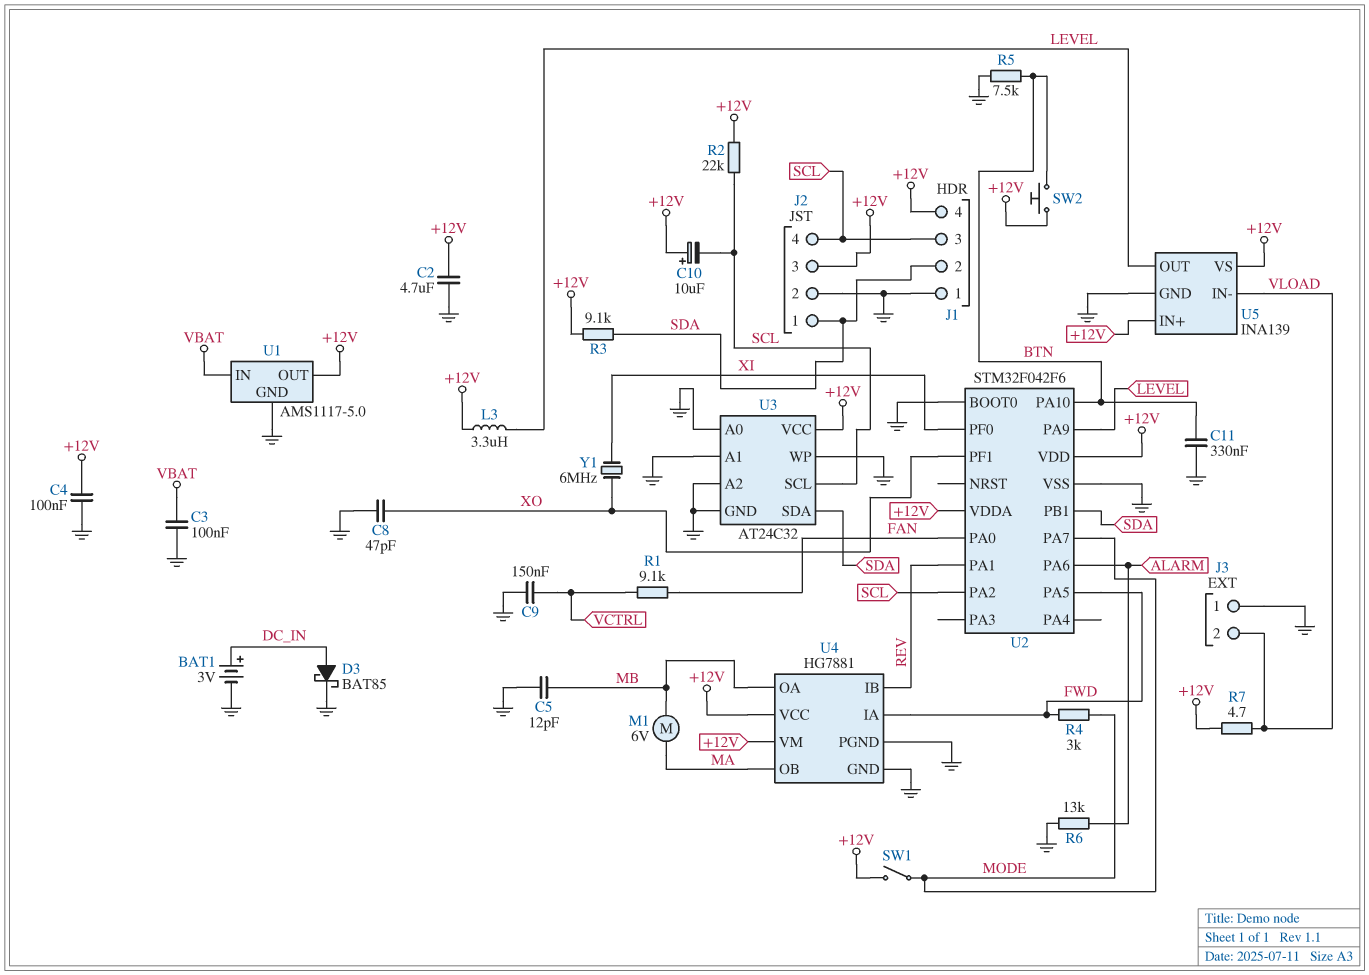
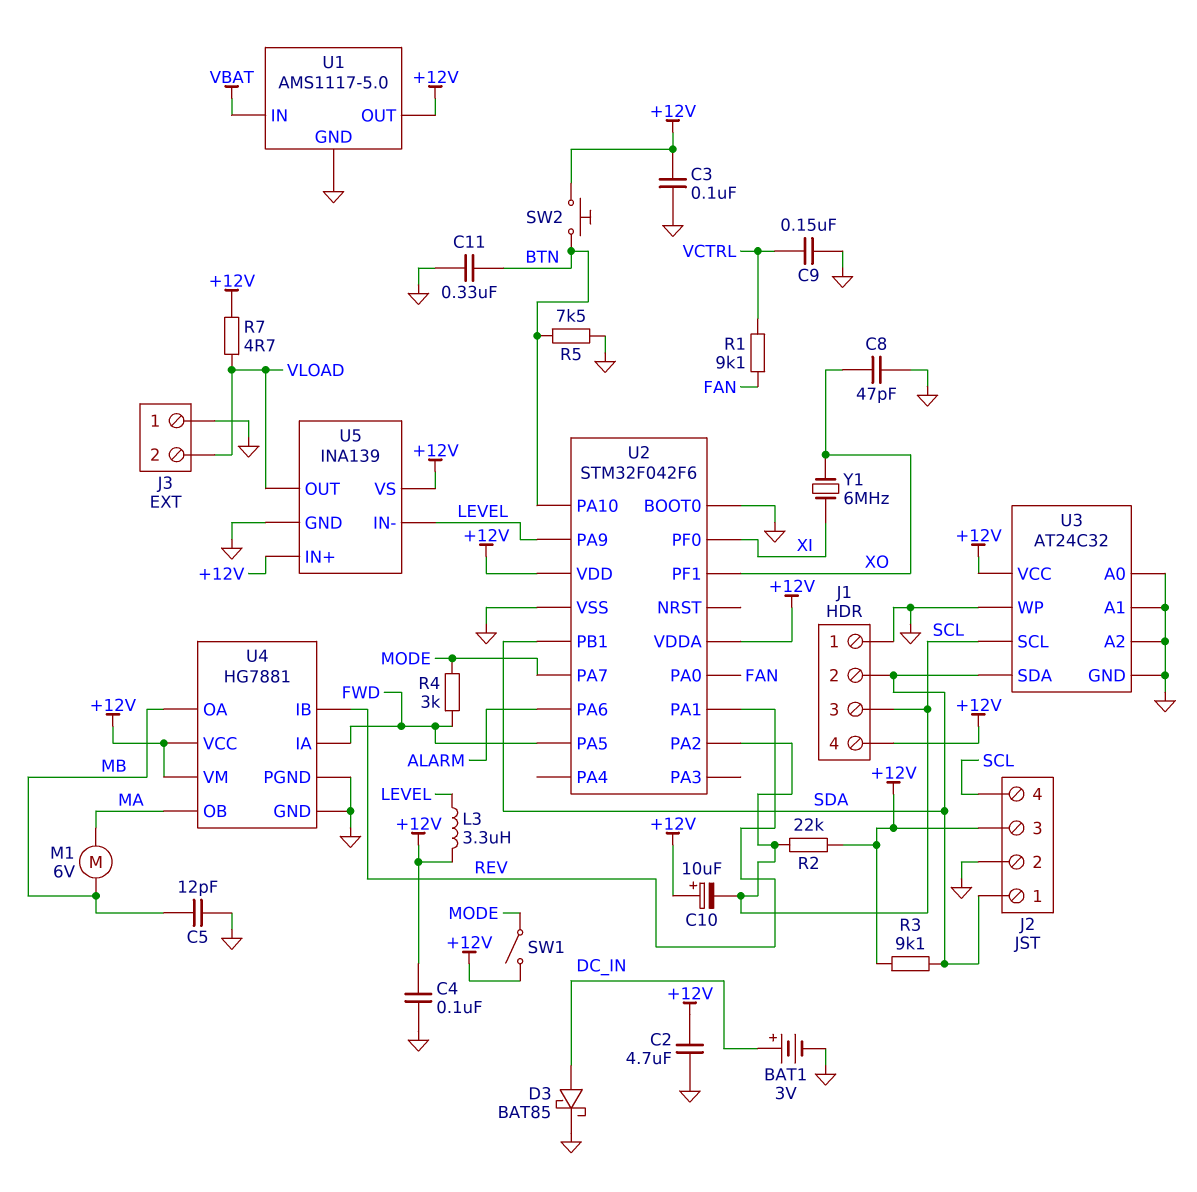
C3: 100nF (GND, VBAT) -> 100nF (+12V, GND)
R6: 13k (ALARM, GND) -> none
U5 pin IN-: VLOAD -> LEVEL
U5 pin OUT: LEVEL -> VLOAD

